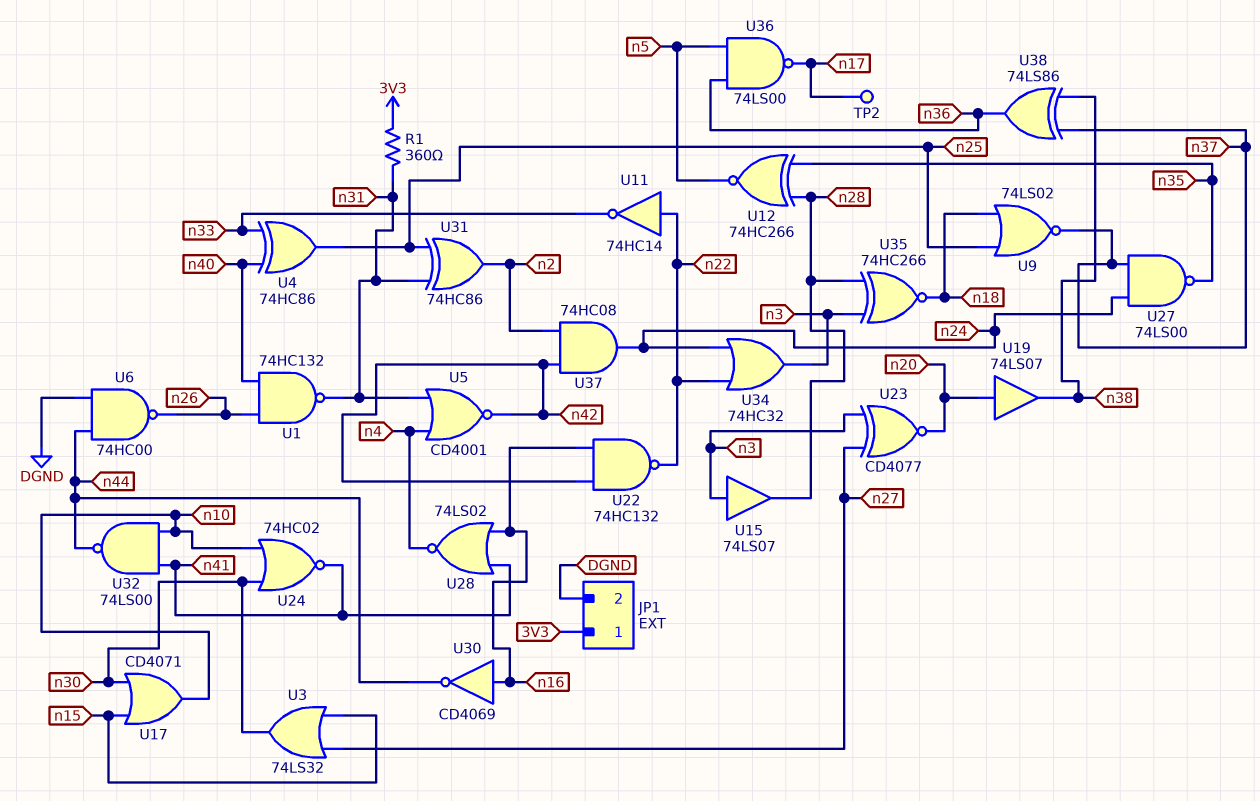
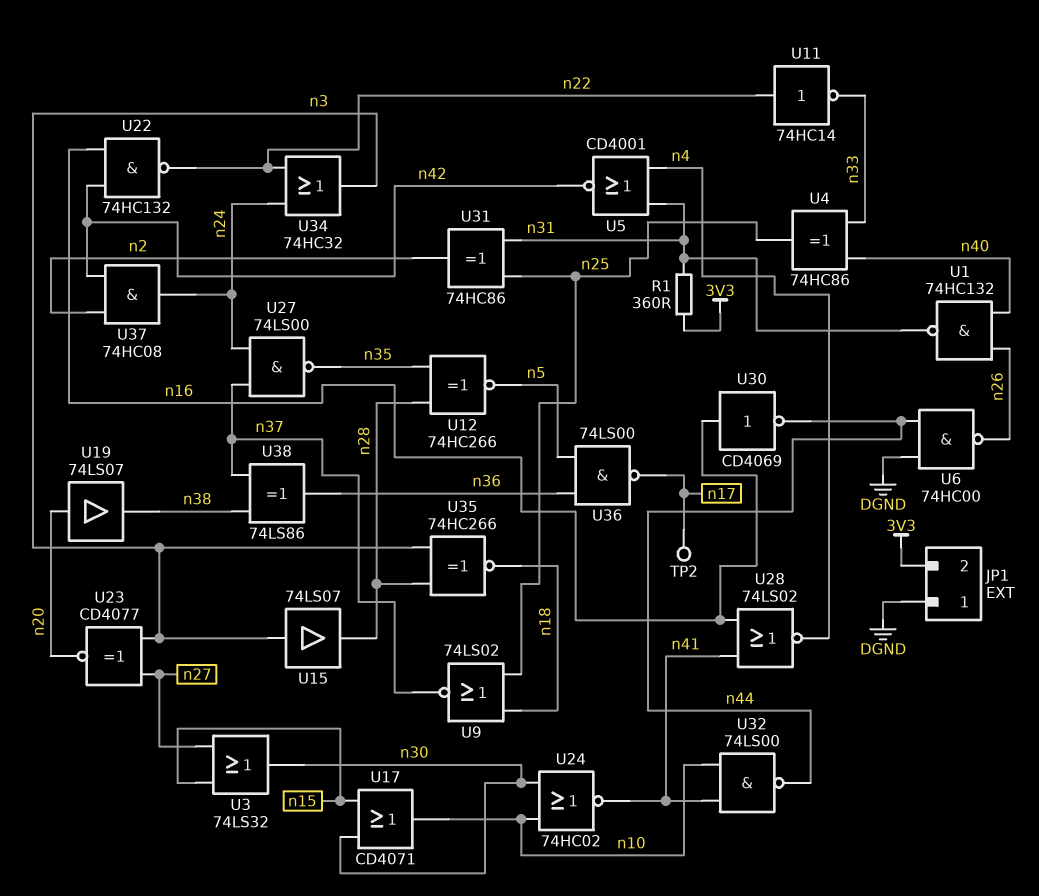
JP1 pin 1: 3V3 -> DGND
JP1 pin 2: DGND -> 3V3

